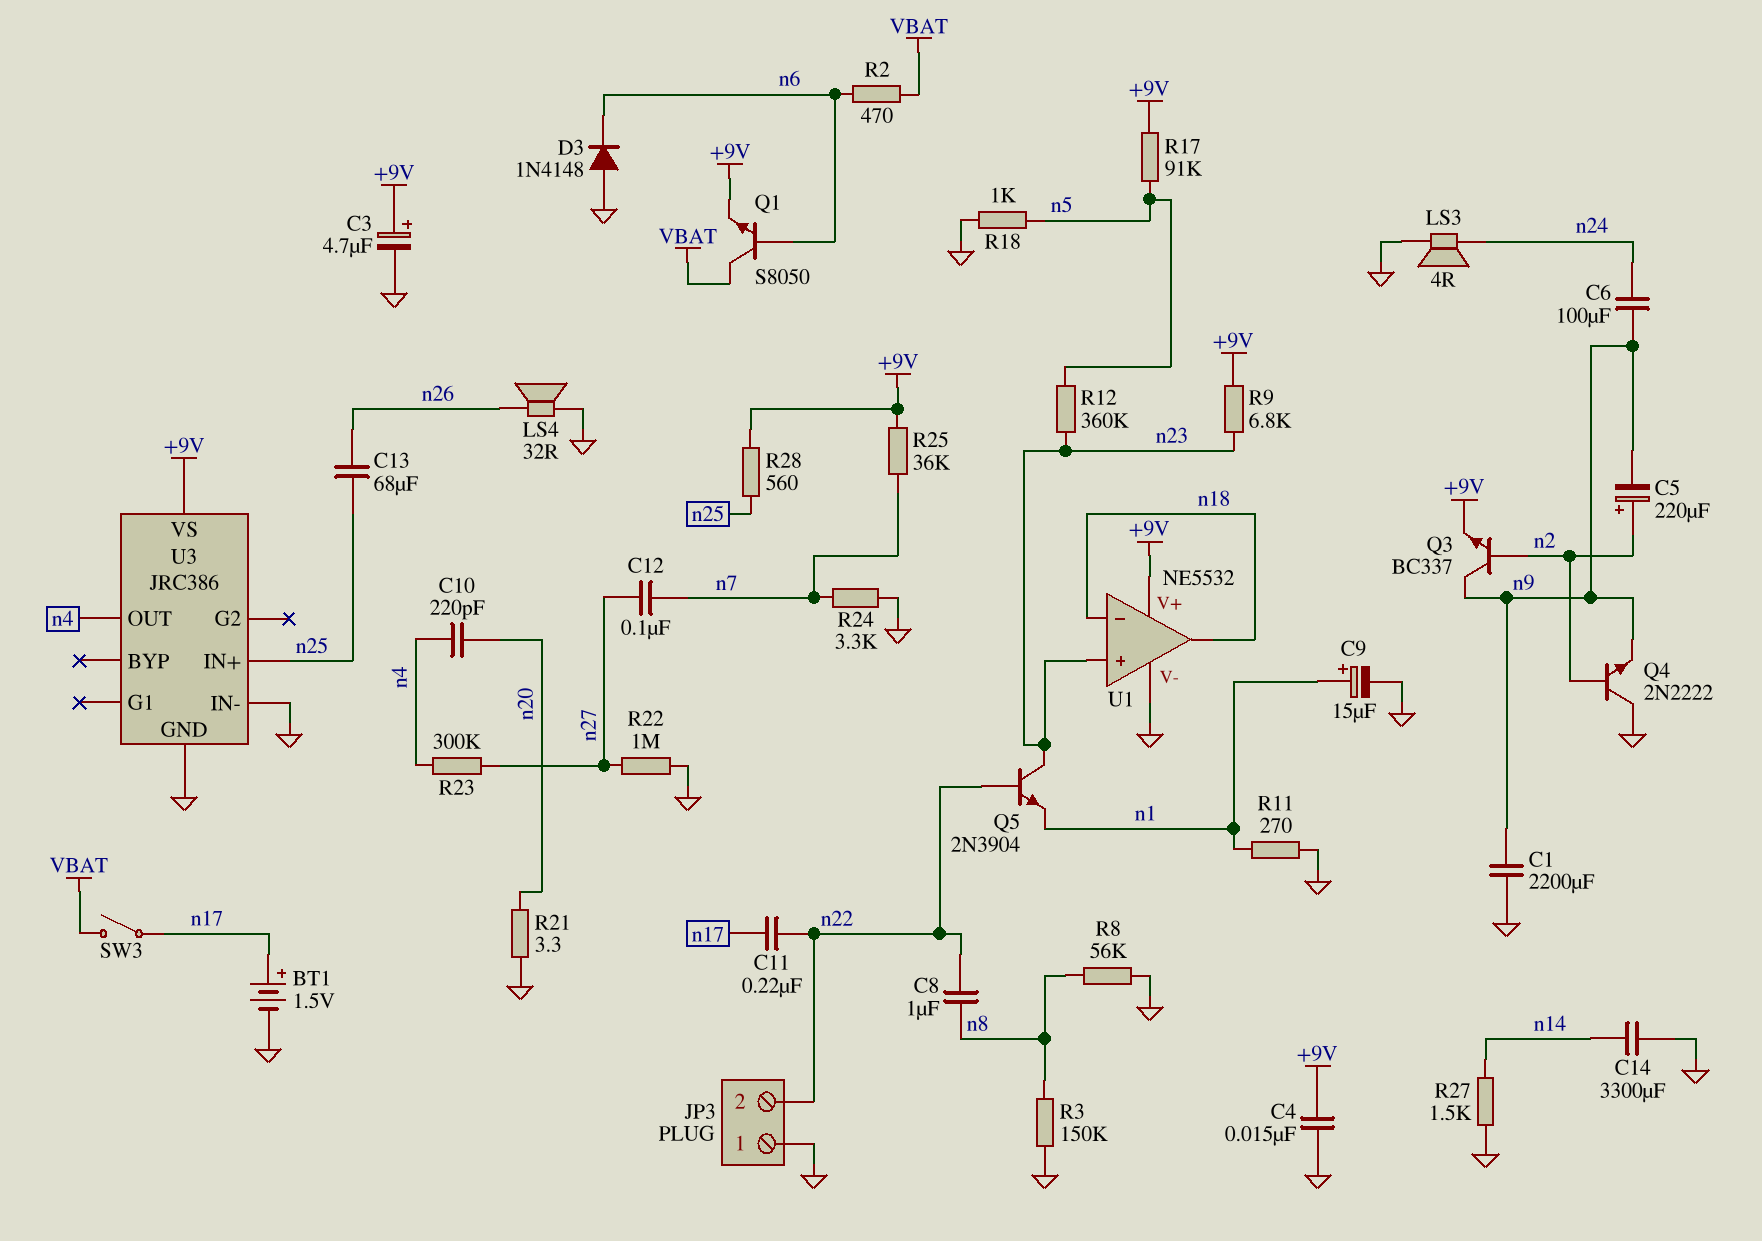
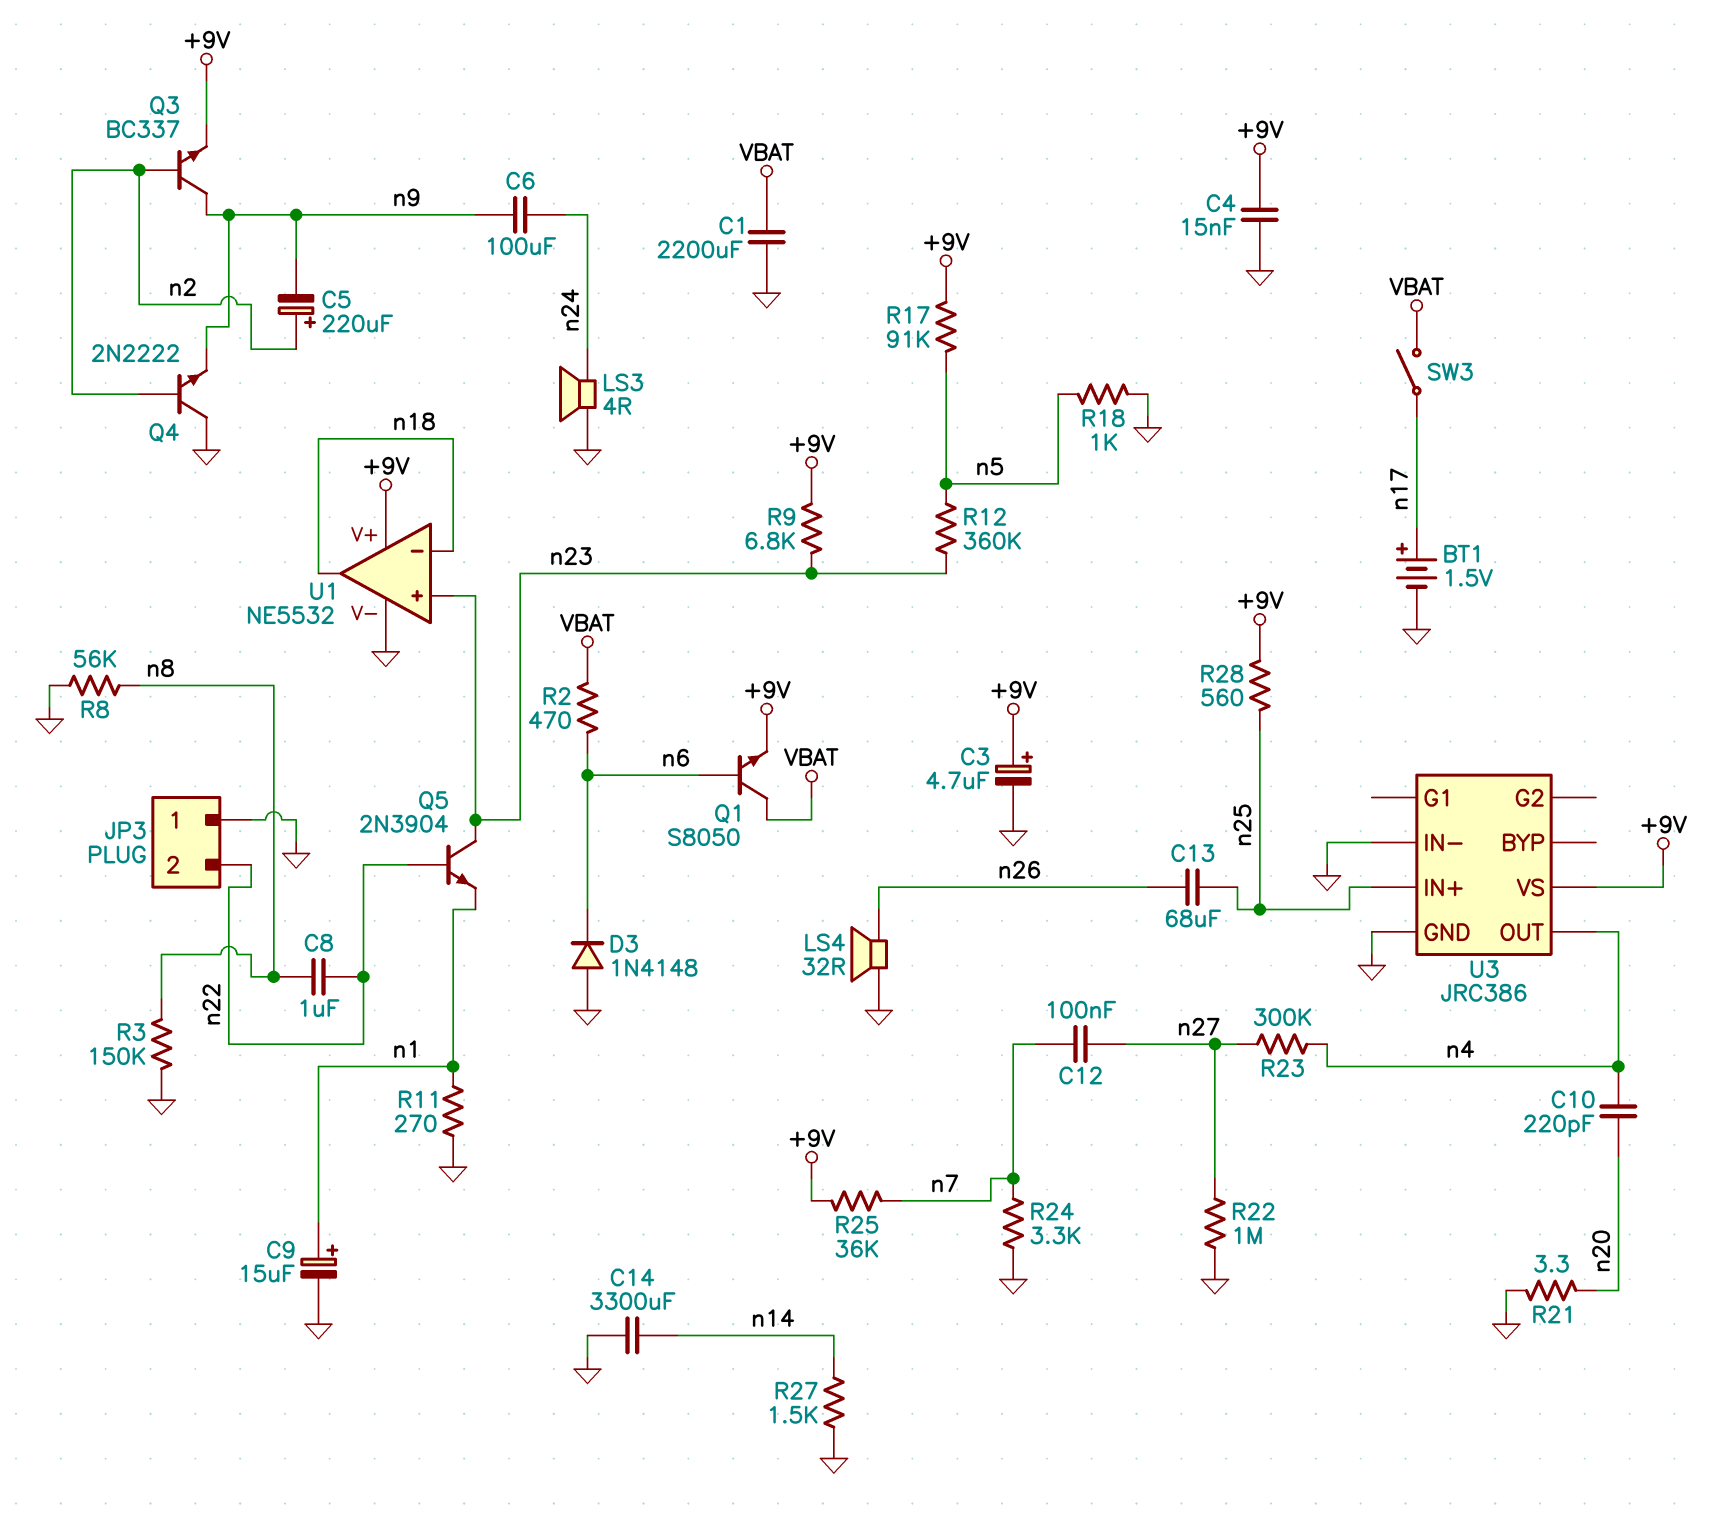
C1: 2200uF (GND, n9) -> 2200uF (GND, VBAT)
C11: 220nF (n17, n22) -> none

